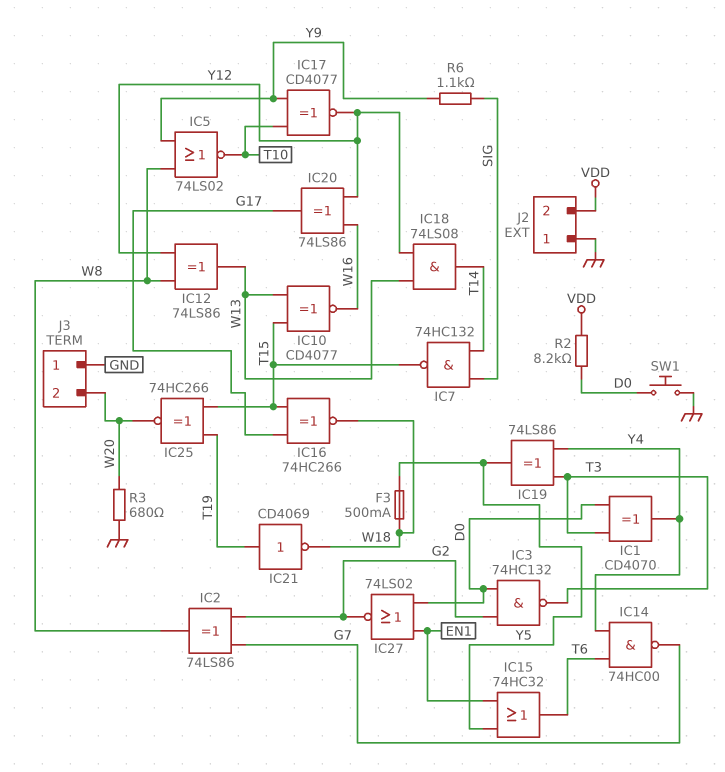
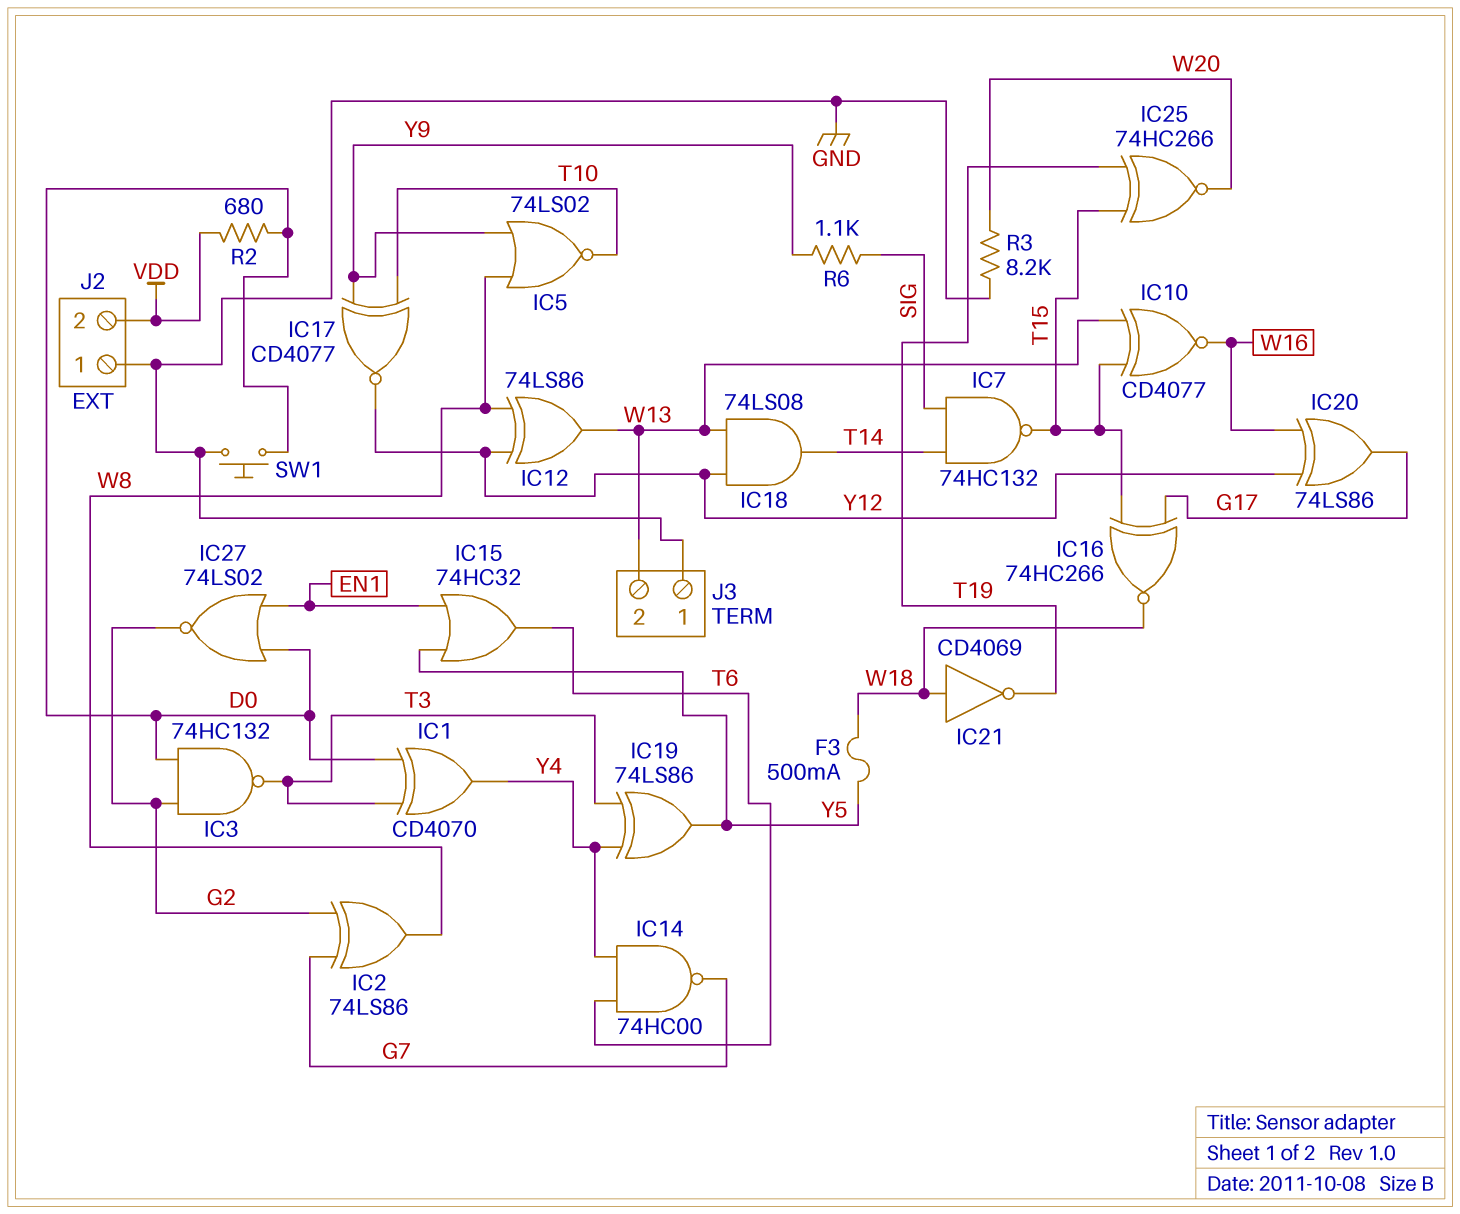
IC21: NOT CD4069 (in T19, out W18) -> NOT CD4069 (in W18, out T19)
J3 pin 2: W20 -> W13
R2: 8.2k (D0, VDD) -> 680 (D0, VDD)
R3: 680 (GND, W20) -> 8.2k (GND, W20)

